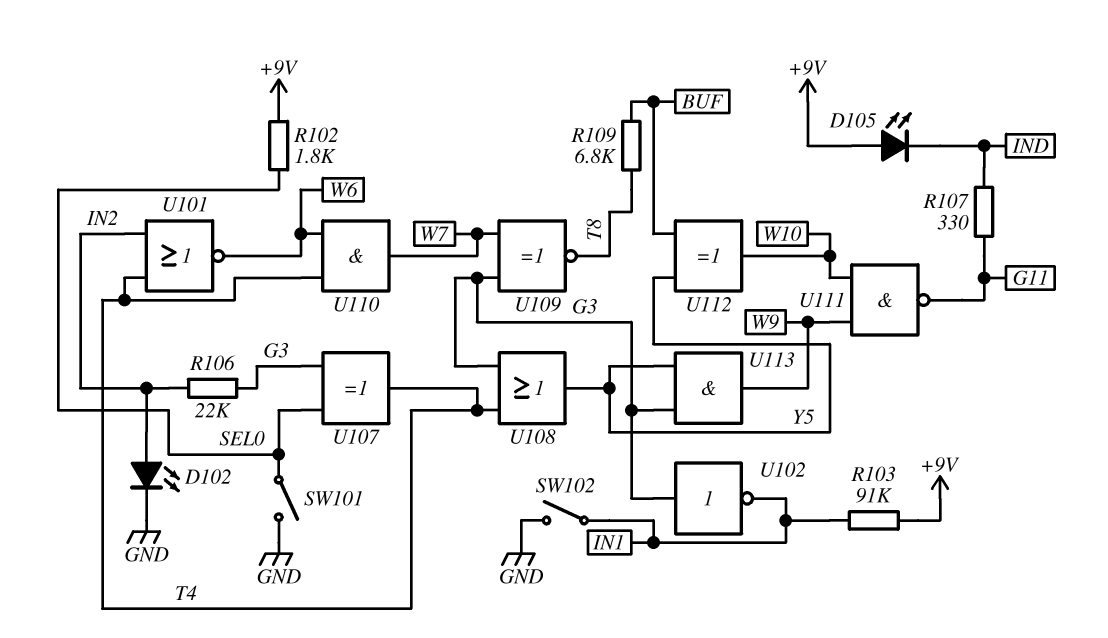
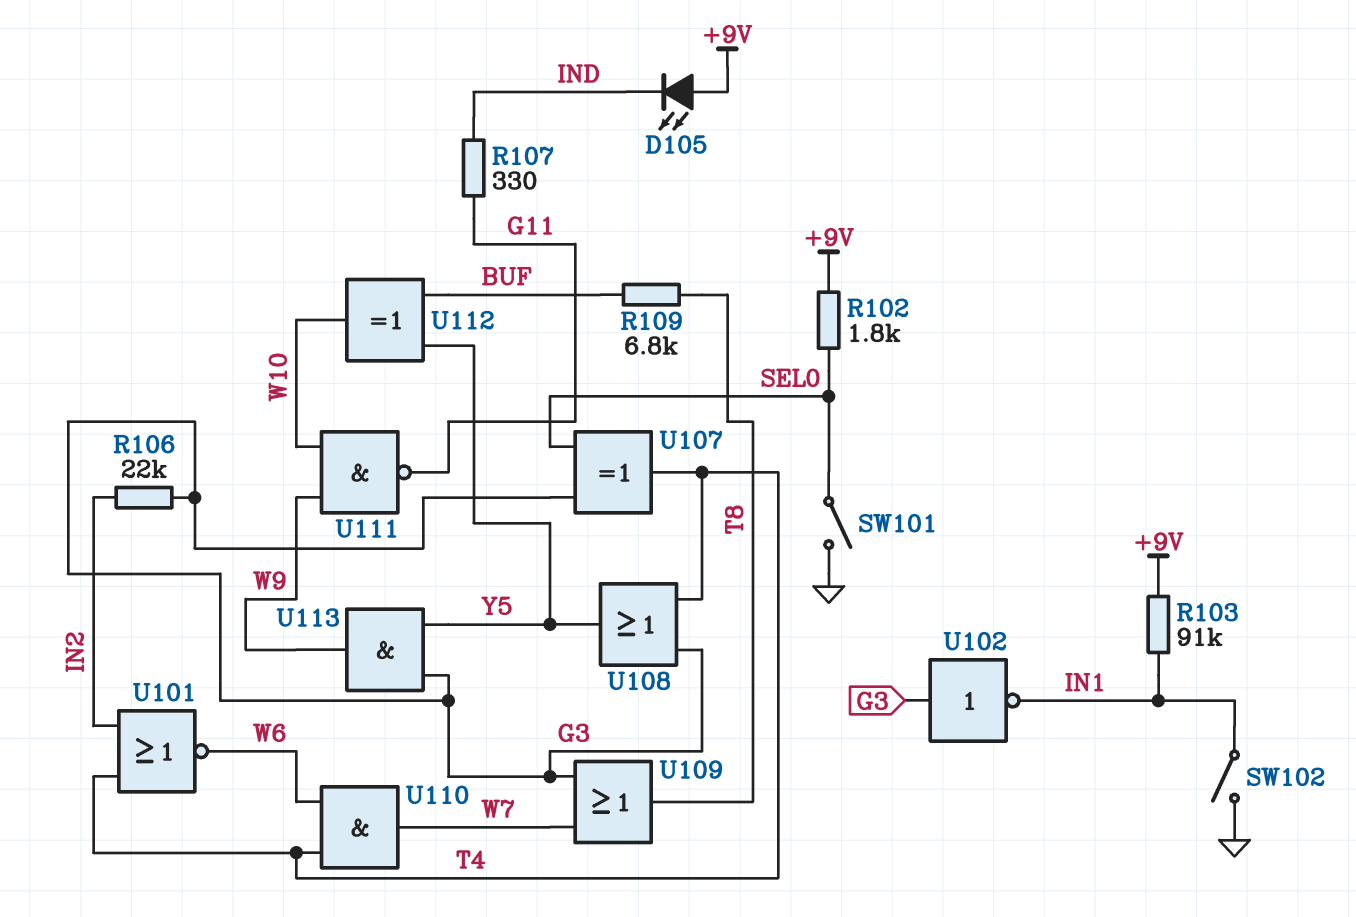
D102: LED (A IN2, K GND) -> none
U109: XNOR (in G3, in W7, out T8) -> OR (in G3, in W7, out T8)

